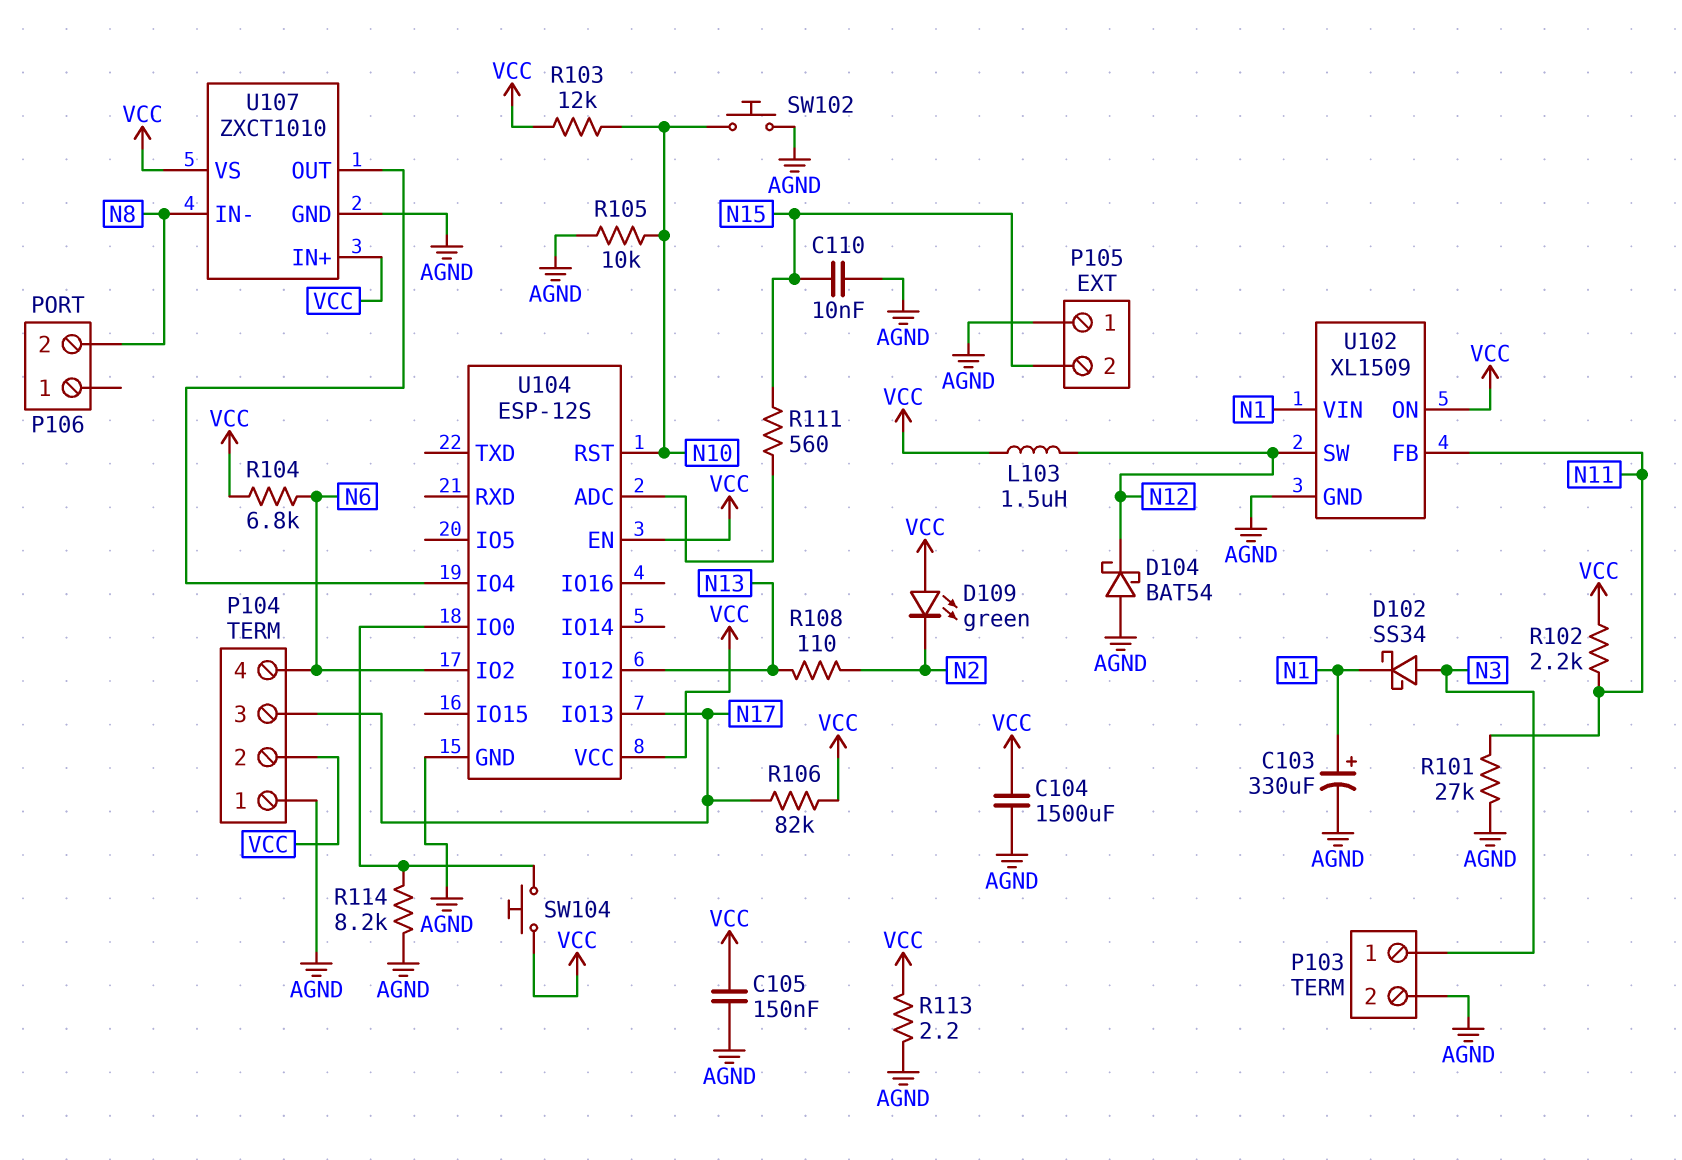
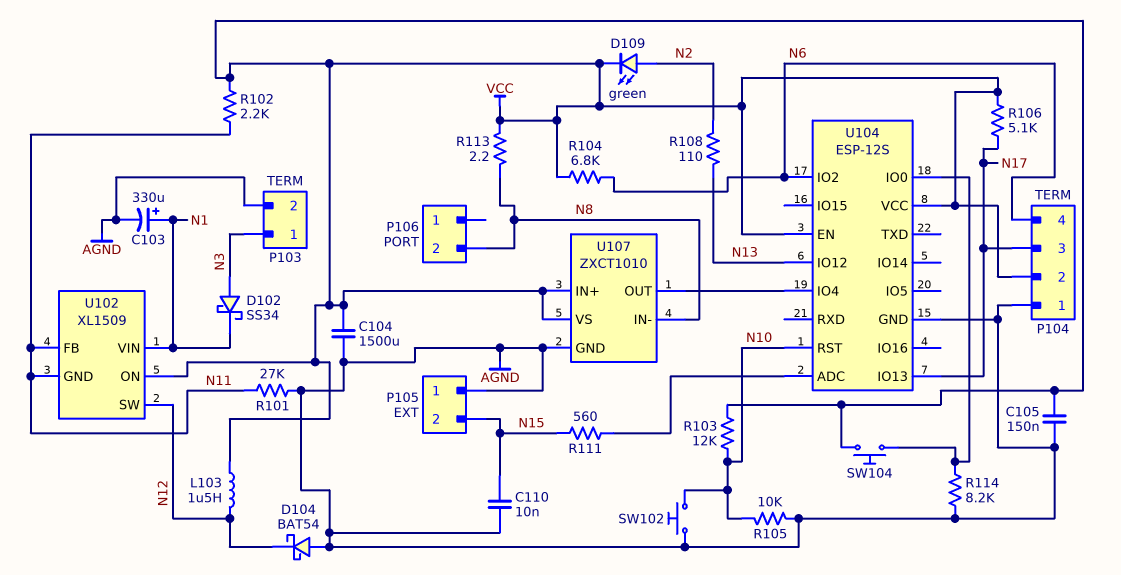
D109: LED green (A VCC, K N2) -> LED green (A N2, K VCC)
R106: 82k (N17, VCC) -> 5.1k (N17, VCC)
R113: 2.2 (AGND, VCC) -> 2.2 (N8, VCC)
U102 pin GND: AGND -> N11

